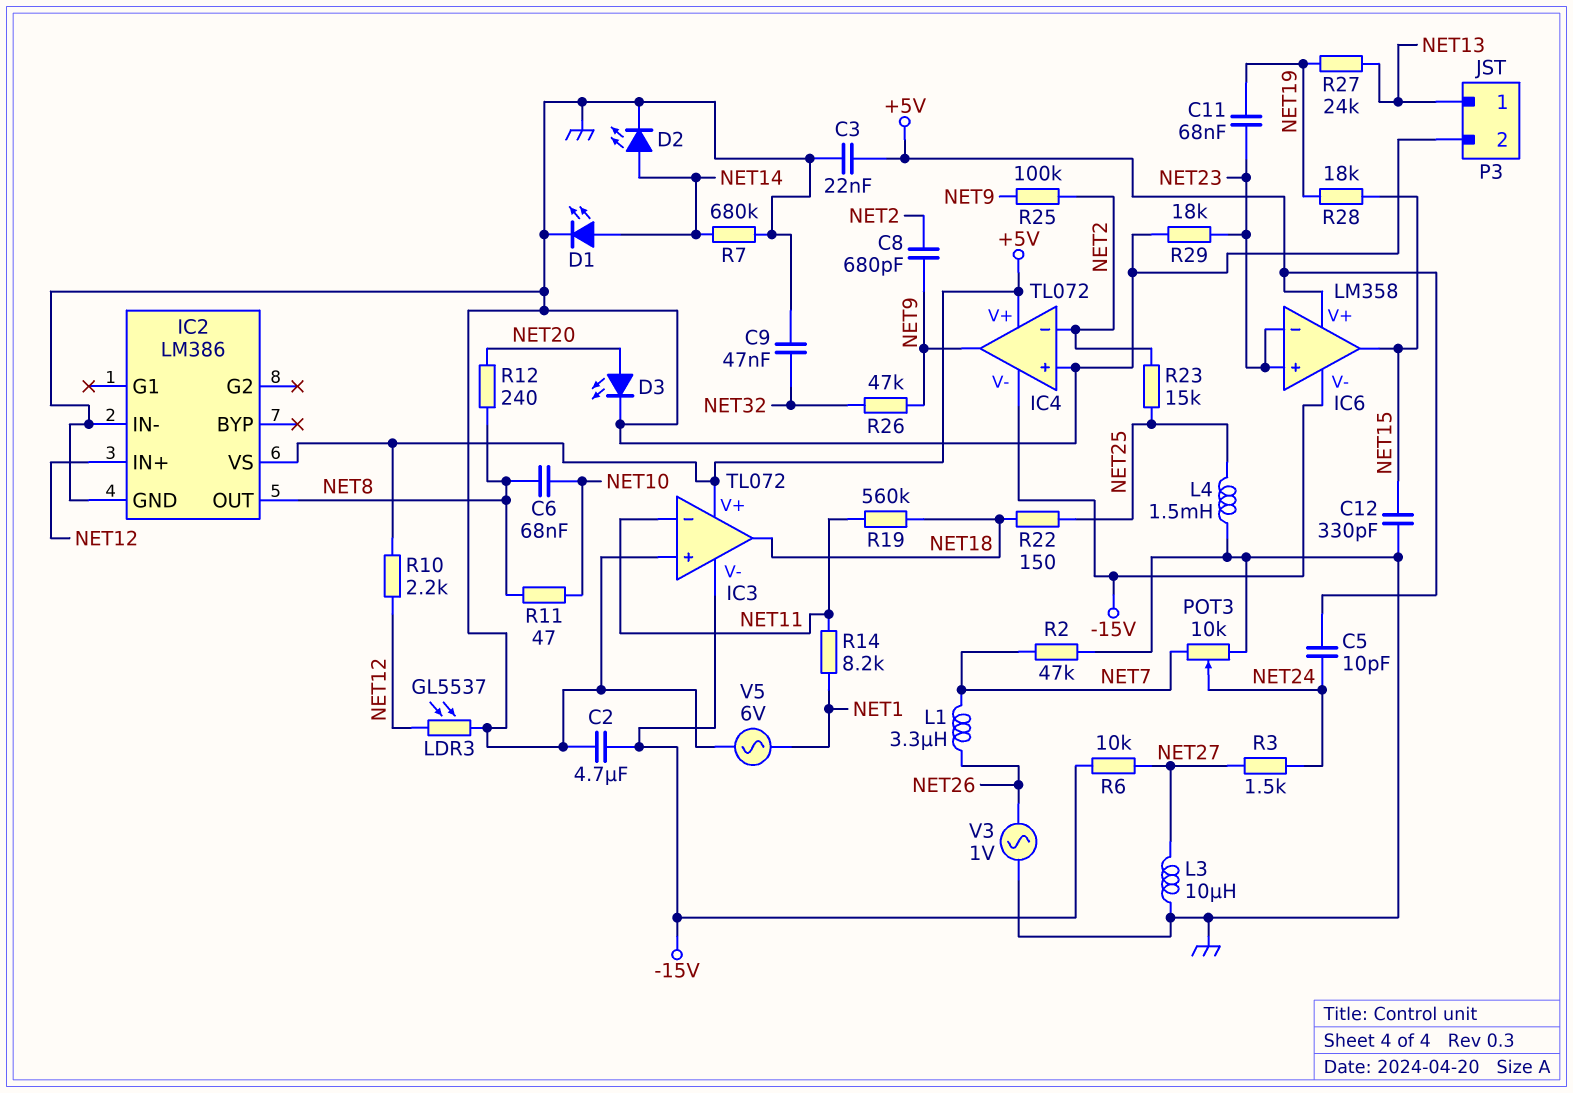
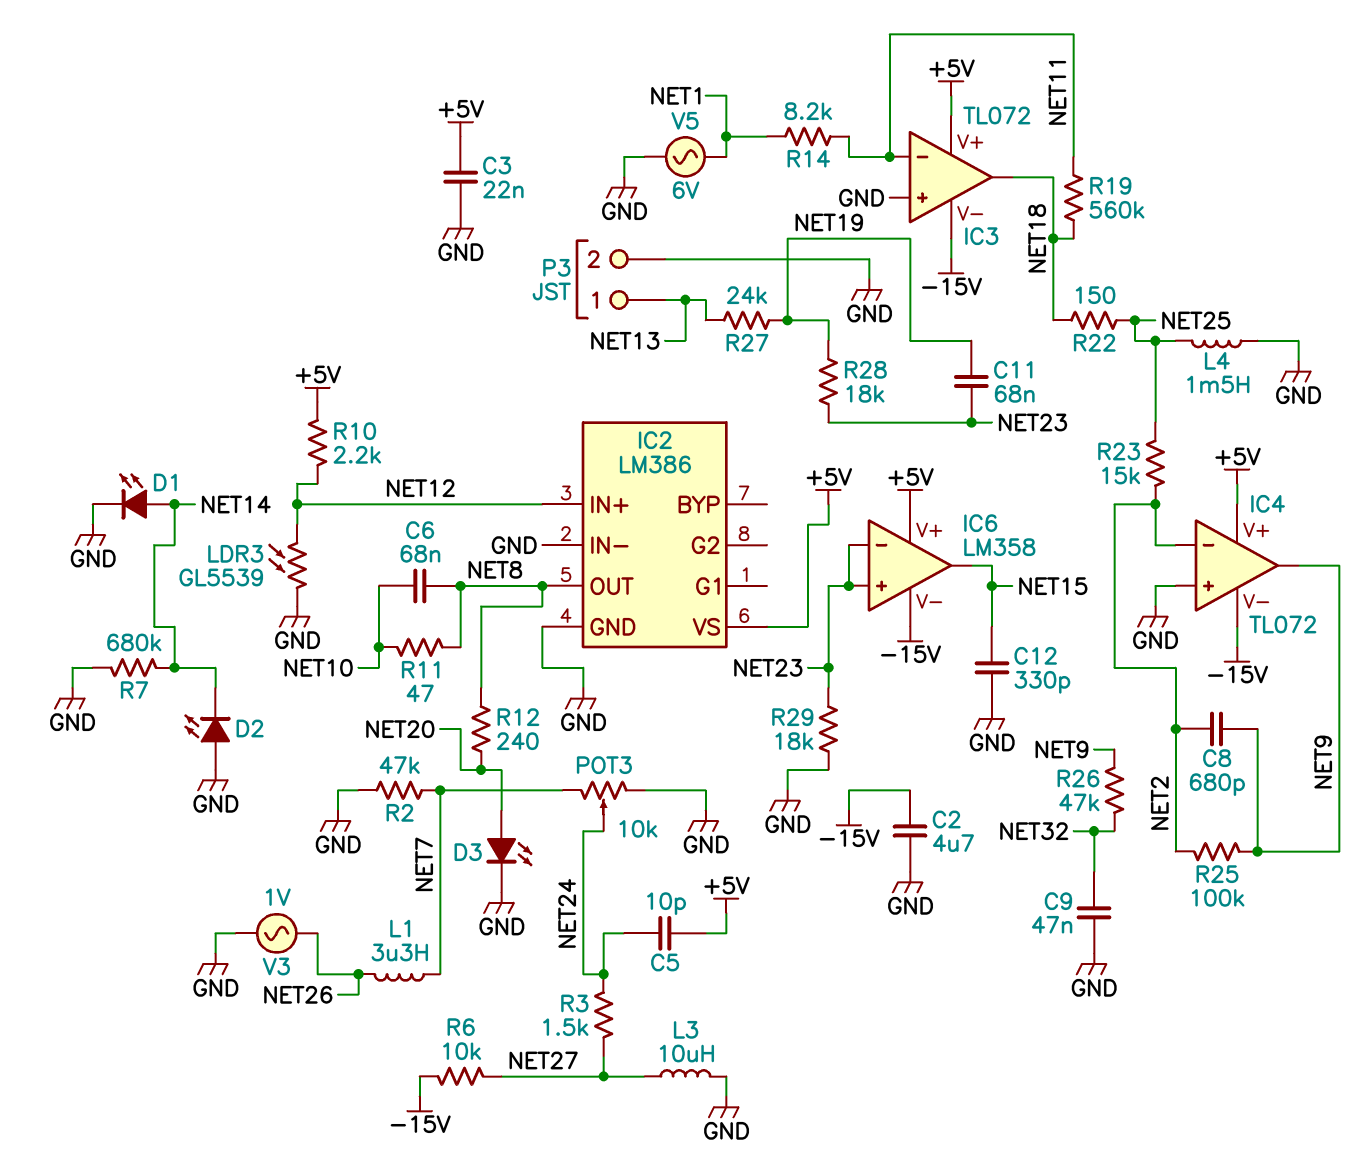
D2: LED (A NET14, K GND) -> LED (A GND, K NET14)
LDR3: GL5537 (GND, NET12) -> GL5539 (GND, NET12)
R28: 18k (NET15, NET19) -> 18k (NET19, NET23)

